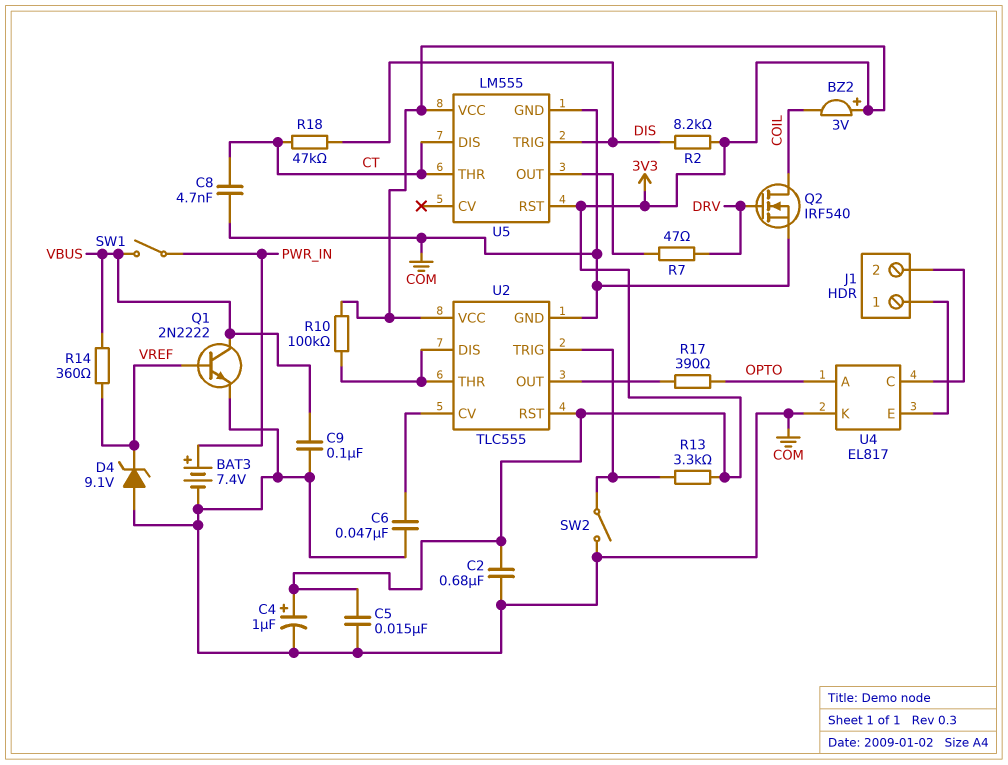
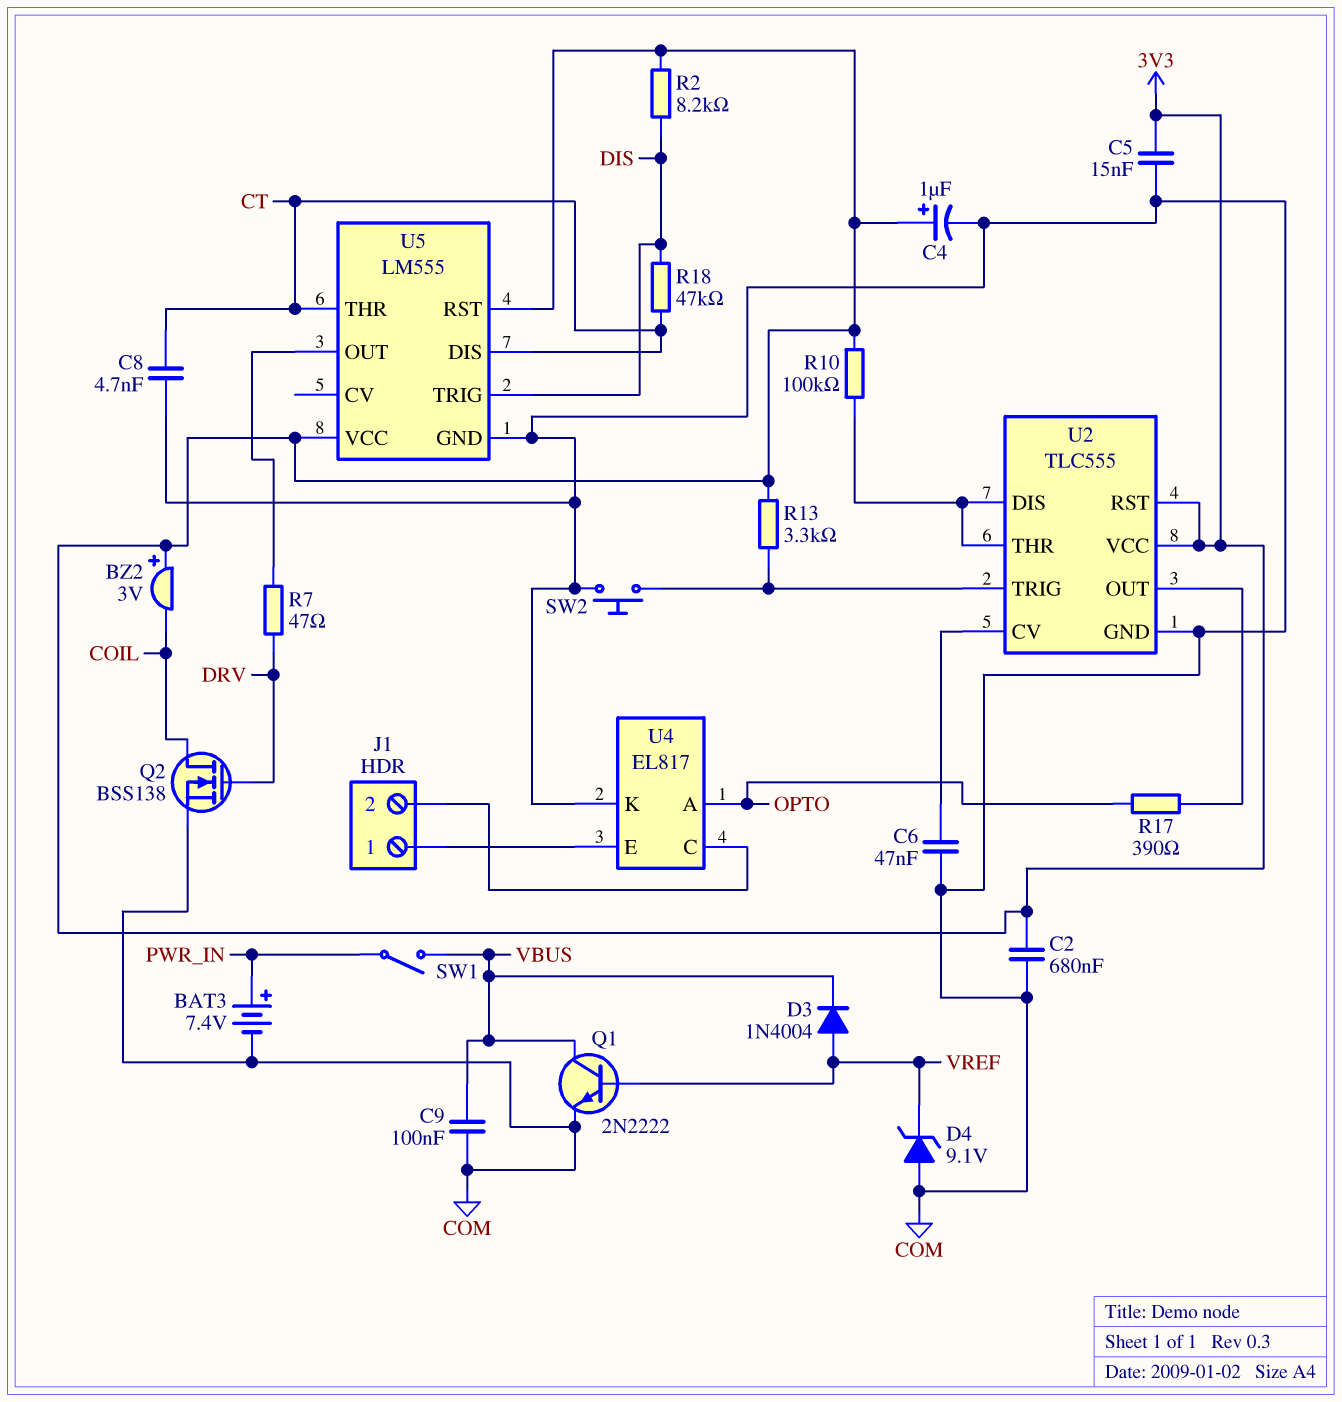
D3: none -> diode 1N4004 (A VREF, K VBUS)
Q2: NMOS IRF540 (G DRV, D COIL, S COM) -> NMOS BSS138 (G DRV, D COIL, S COM)
R14: 360 (VBUS, VREF) -> none
SW2: switch (COM, U2/TRIG) -> button (COM, U2/TRIG)

